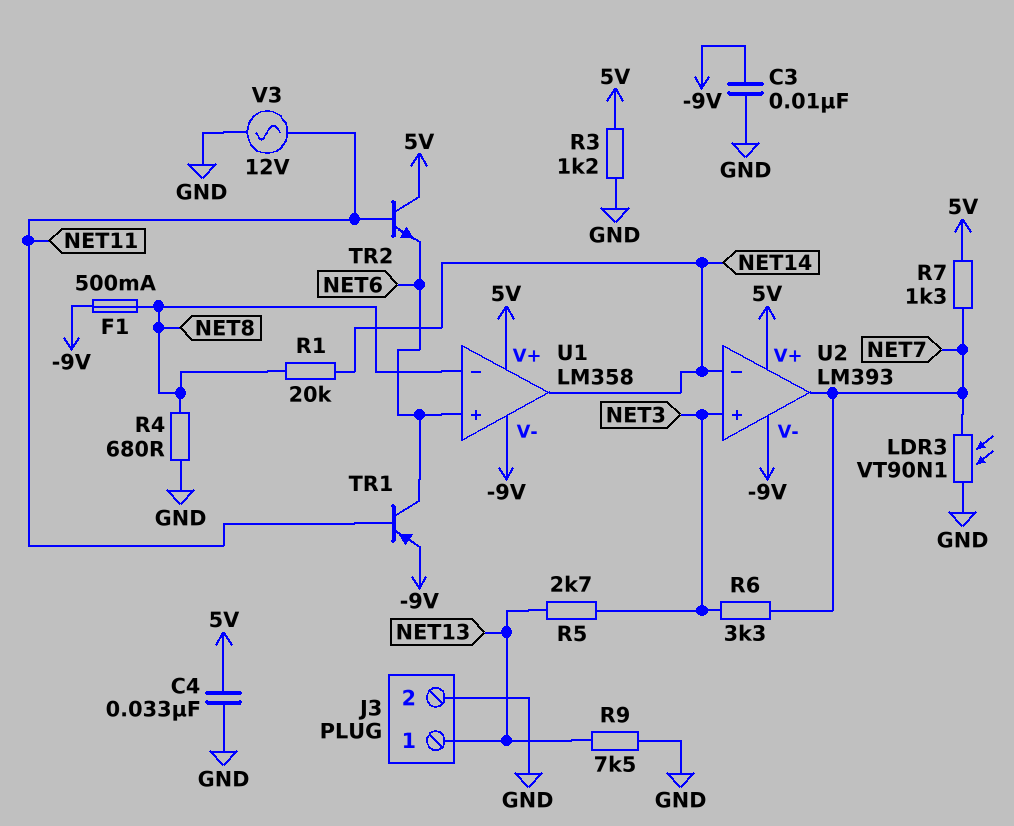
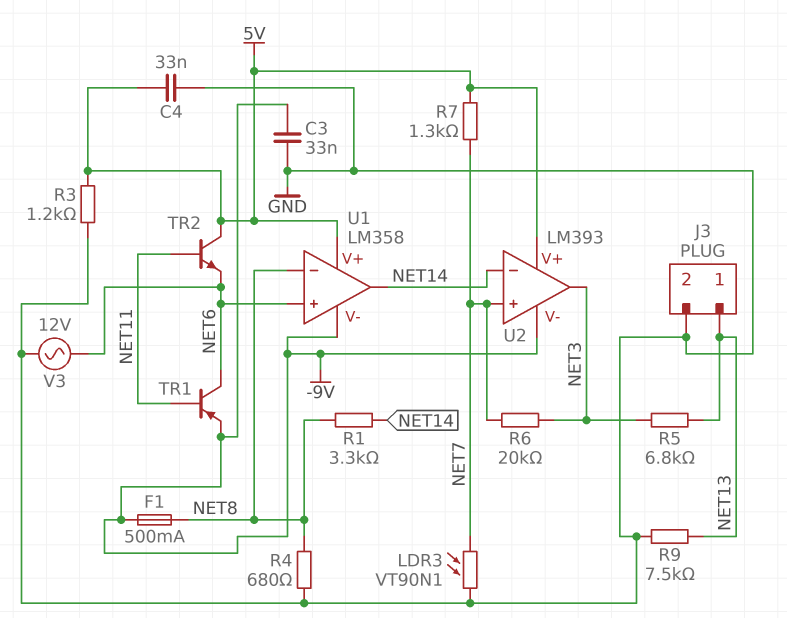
C3: 10nF (-9V, GND) -> 33nF (-9V, GND)
R1: 20k (NET8, NET14) -> 3.3k (NET8, NET14)
R5: 2.7k (NET3, NET13) -> 6.8k (NET3, NET13)
R6: 3.3k (NET3, NET7) -> 20k (NET3, NET7)
U2 pin in+: NET3 -> NET7
U2 pin out: NET7 -> NET3
V3: AC 12V (GND, NET11) -> AC 12V (GND, NET6)

